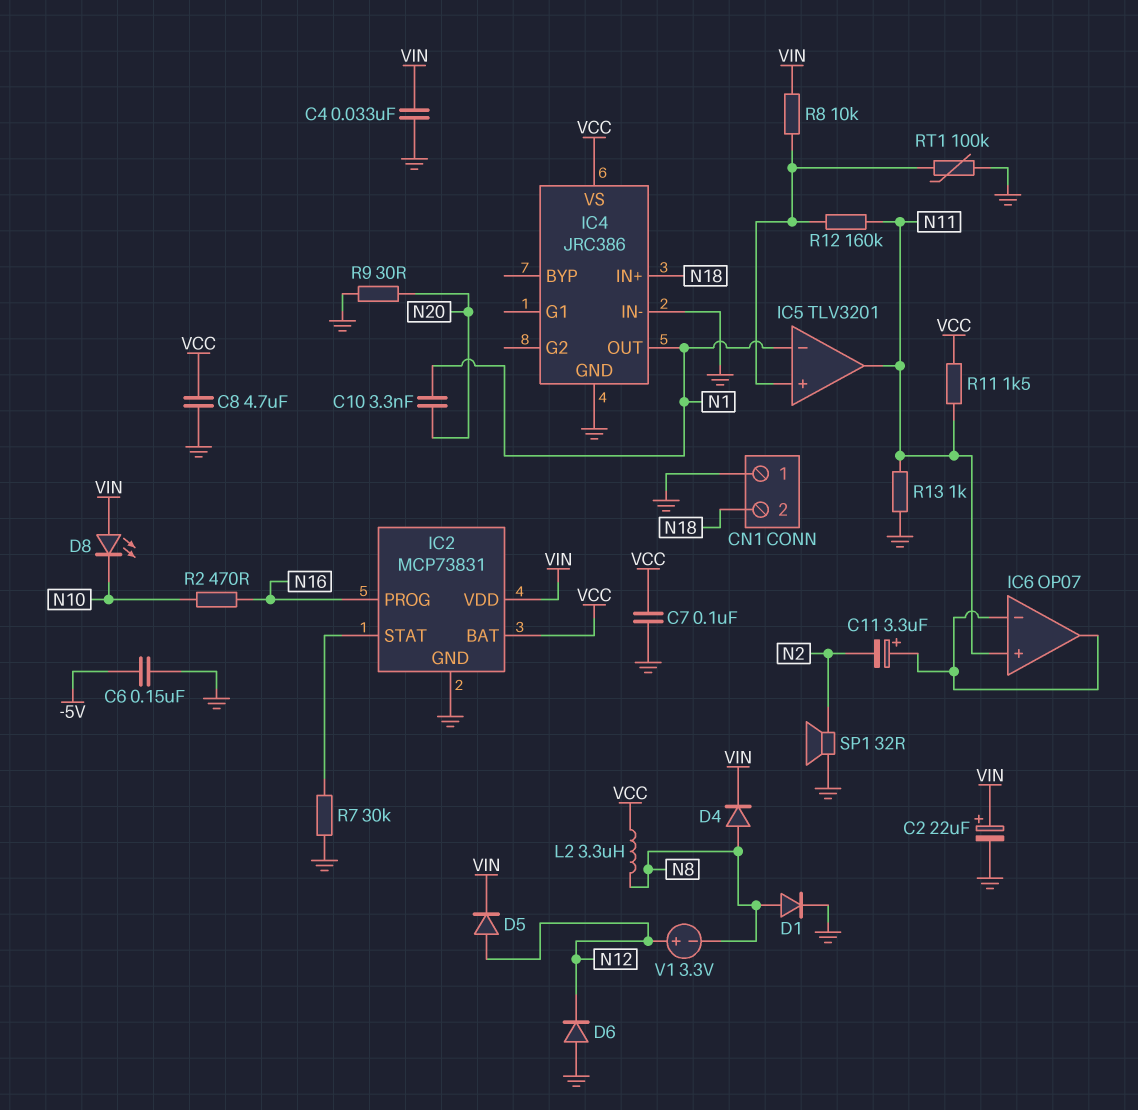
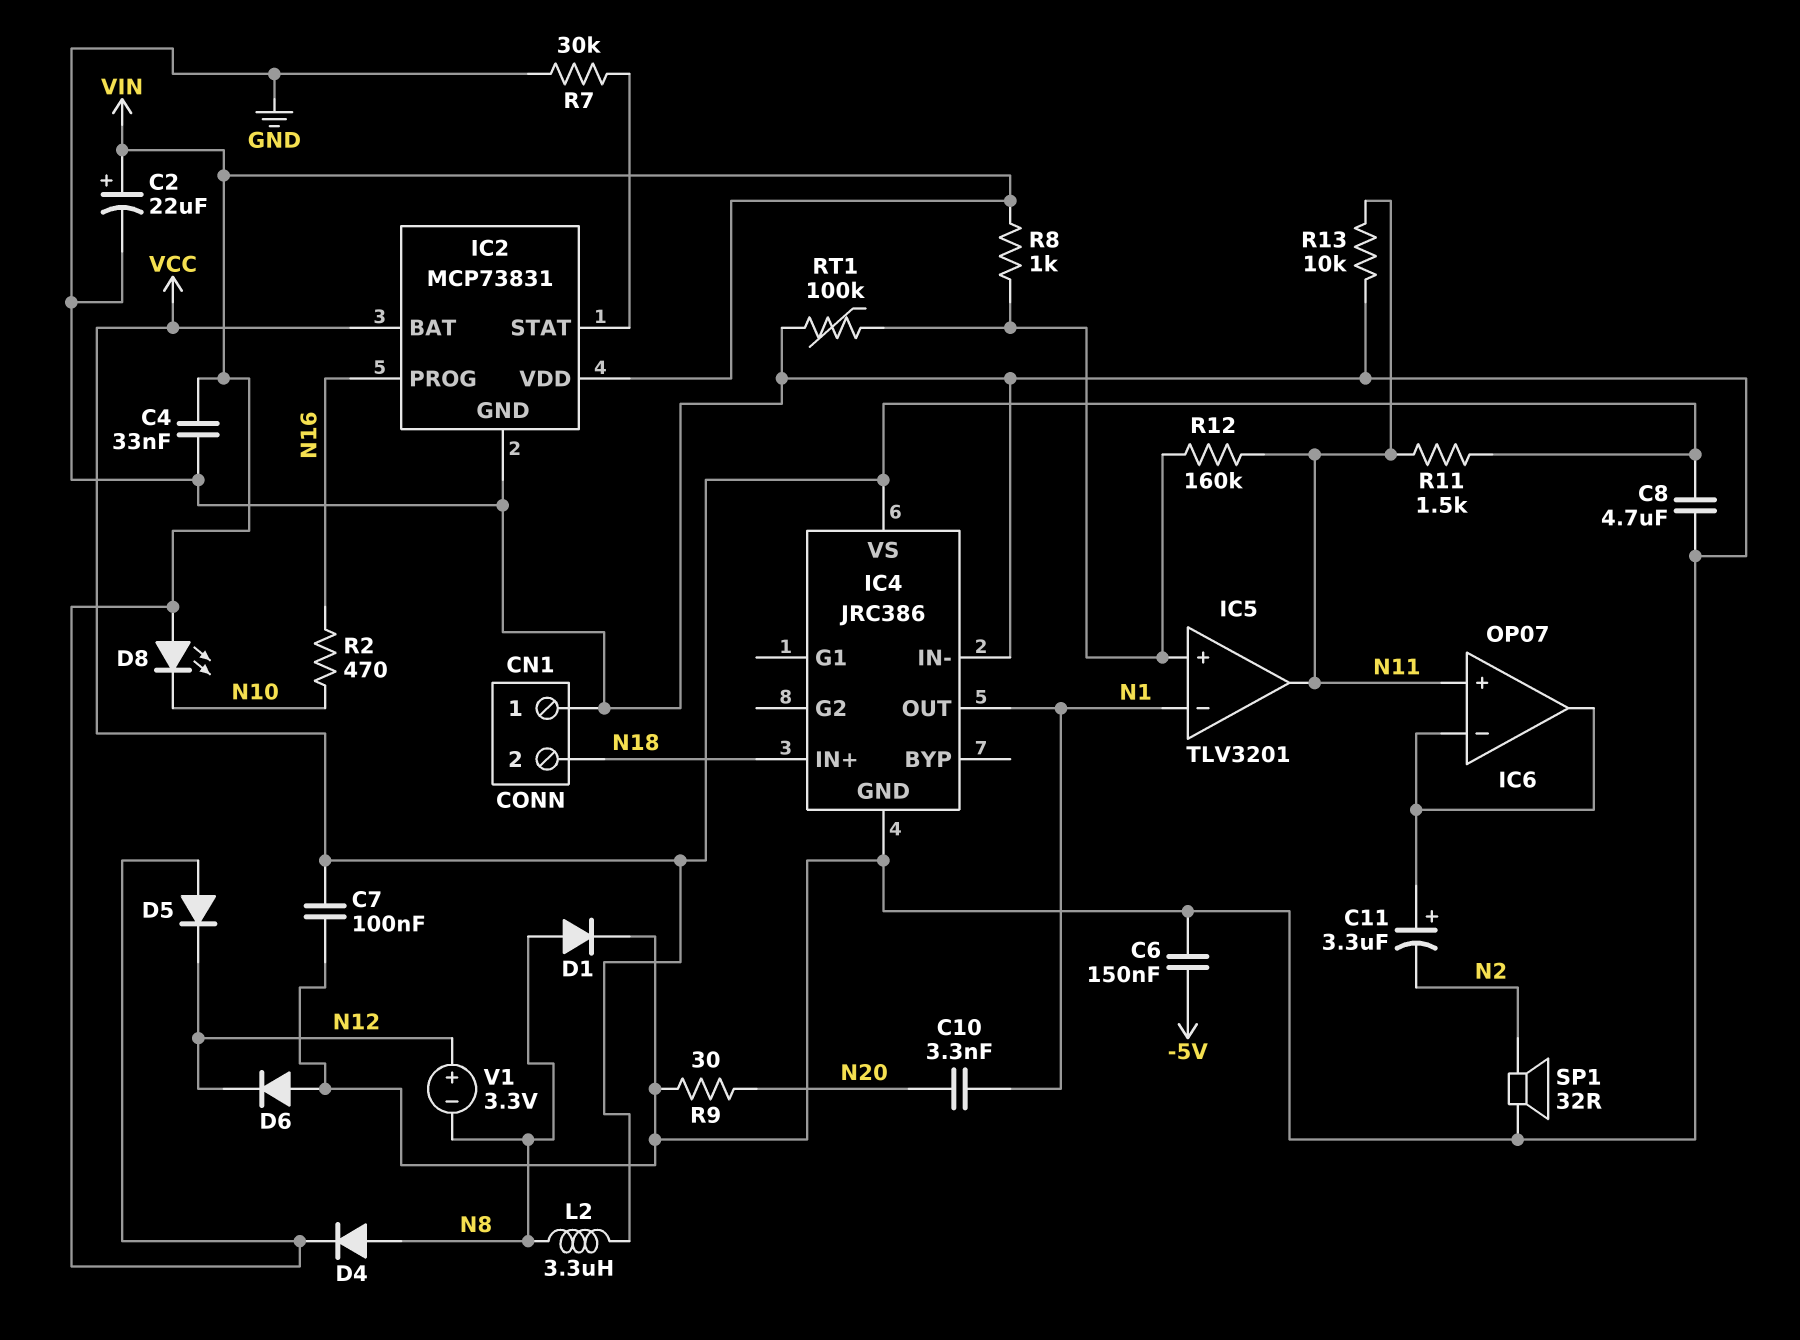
D5: diode (A N12, K VIN) -> diode (A VIN, K N12)
R8: 10k (IC5/in+, VIN) -> 1k (IC5/in+, VIN)
R13: 1k (GND, N11) -> 10k (GND, N11)

